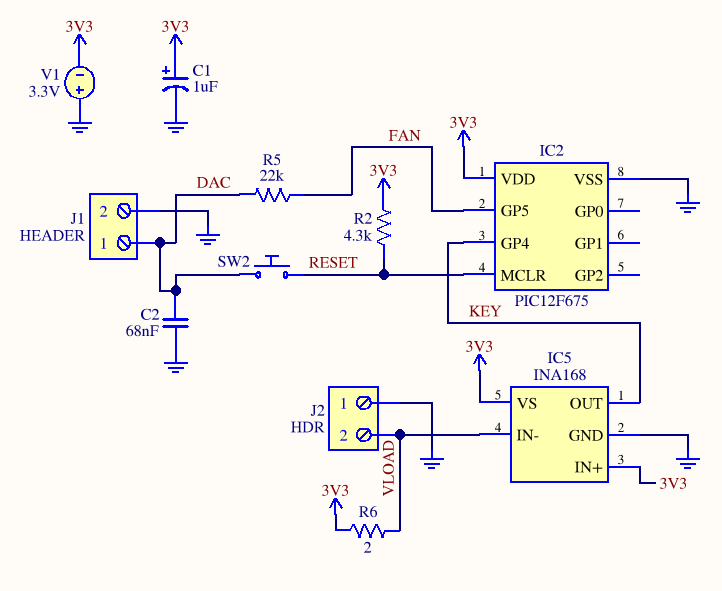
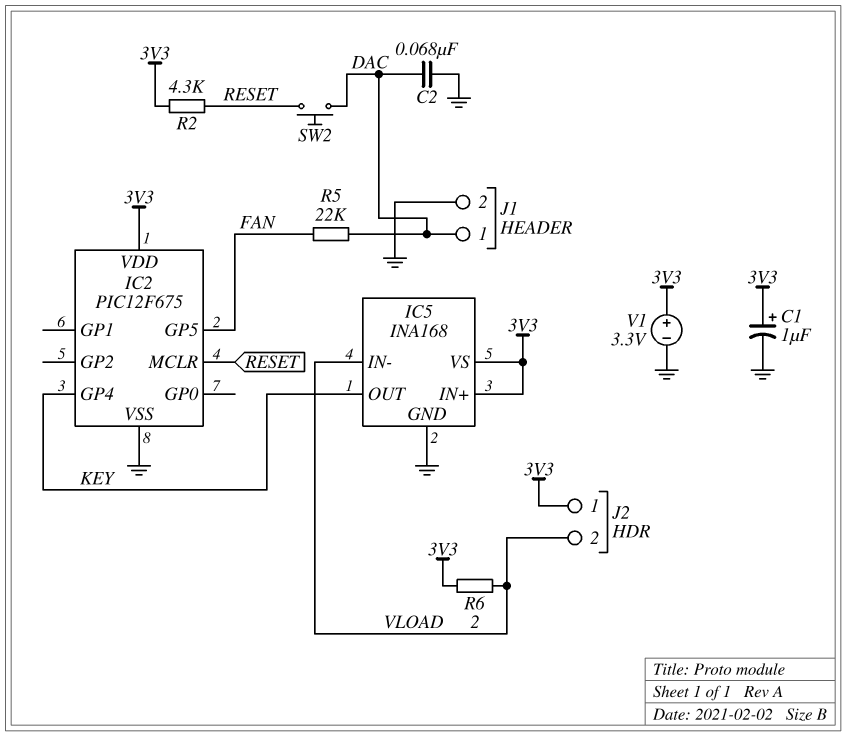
J2 pin 1: GND -> 3V3
V1: 3.3V (plus GND, minus 3V3) -> 3.3V (plus 3V3, minus GND)

